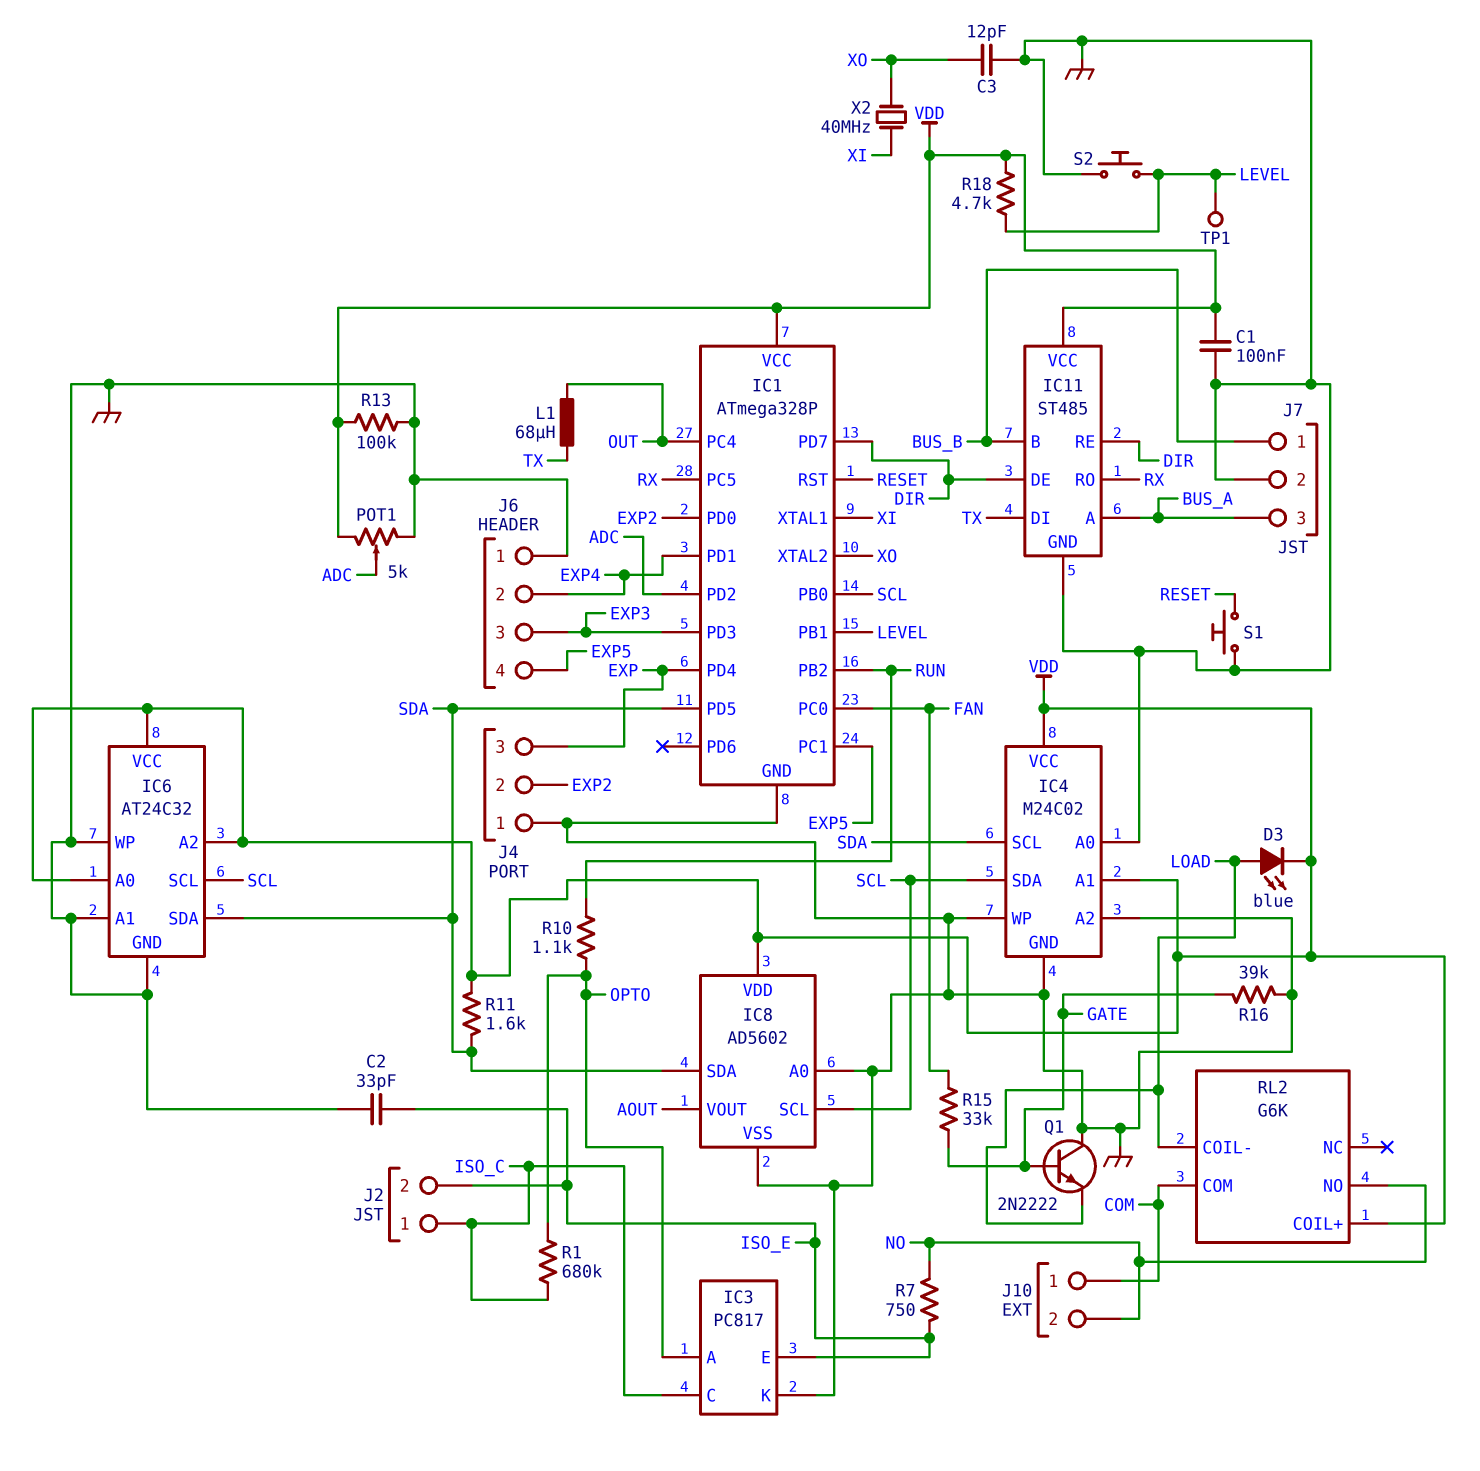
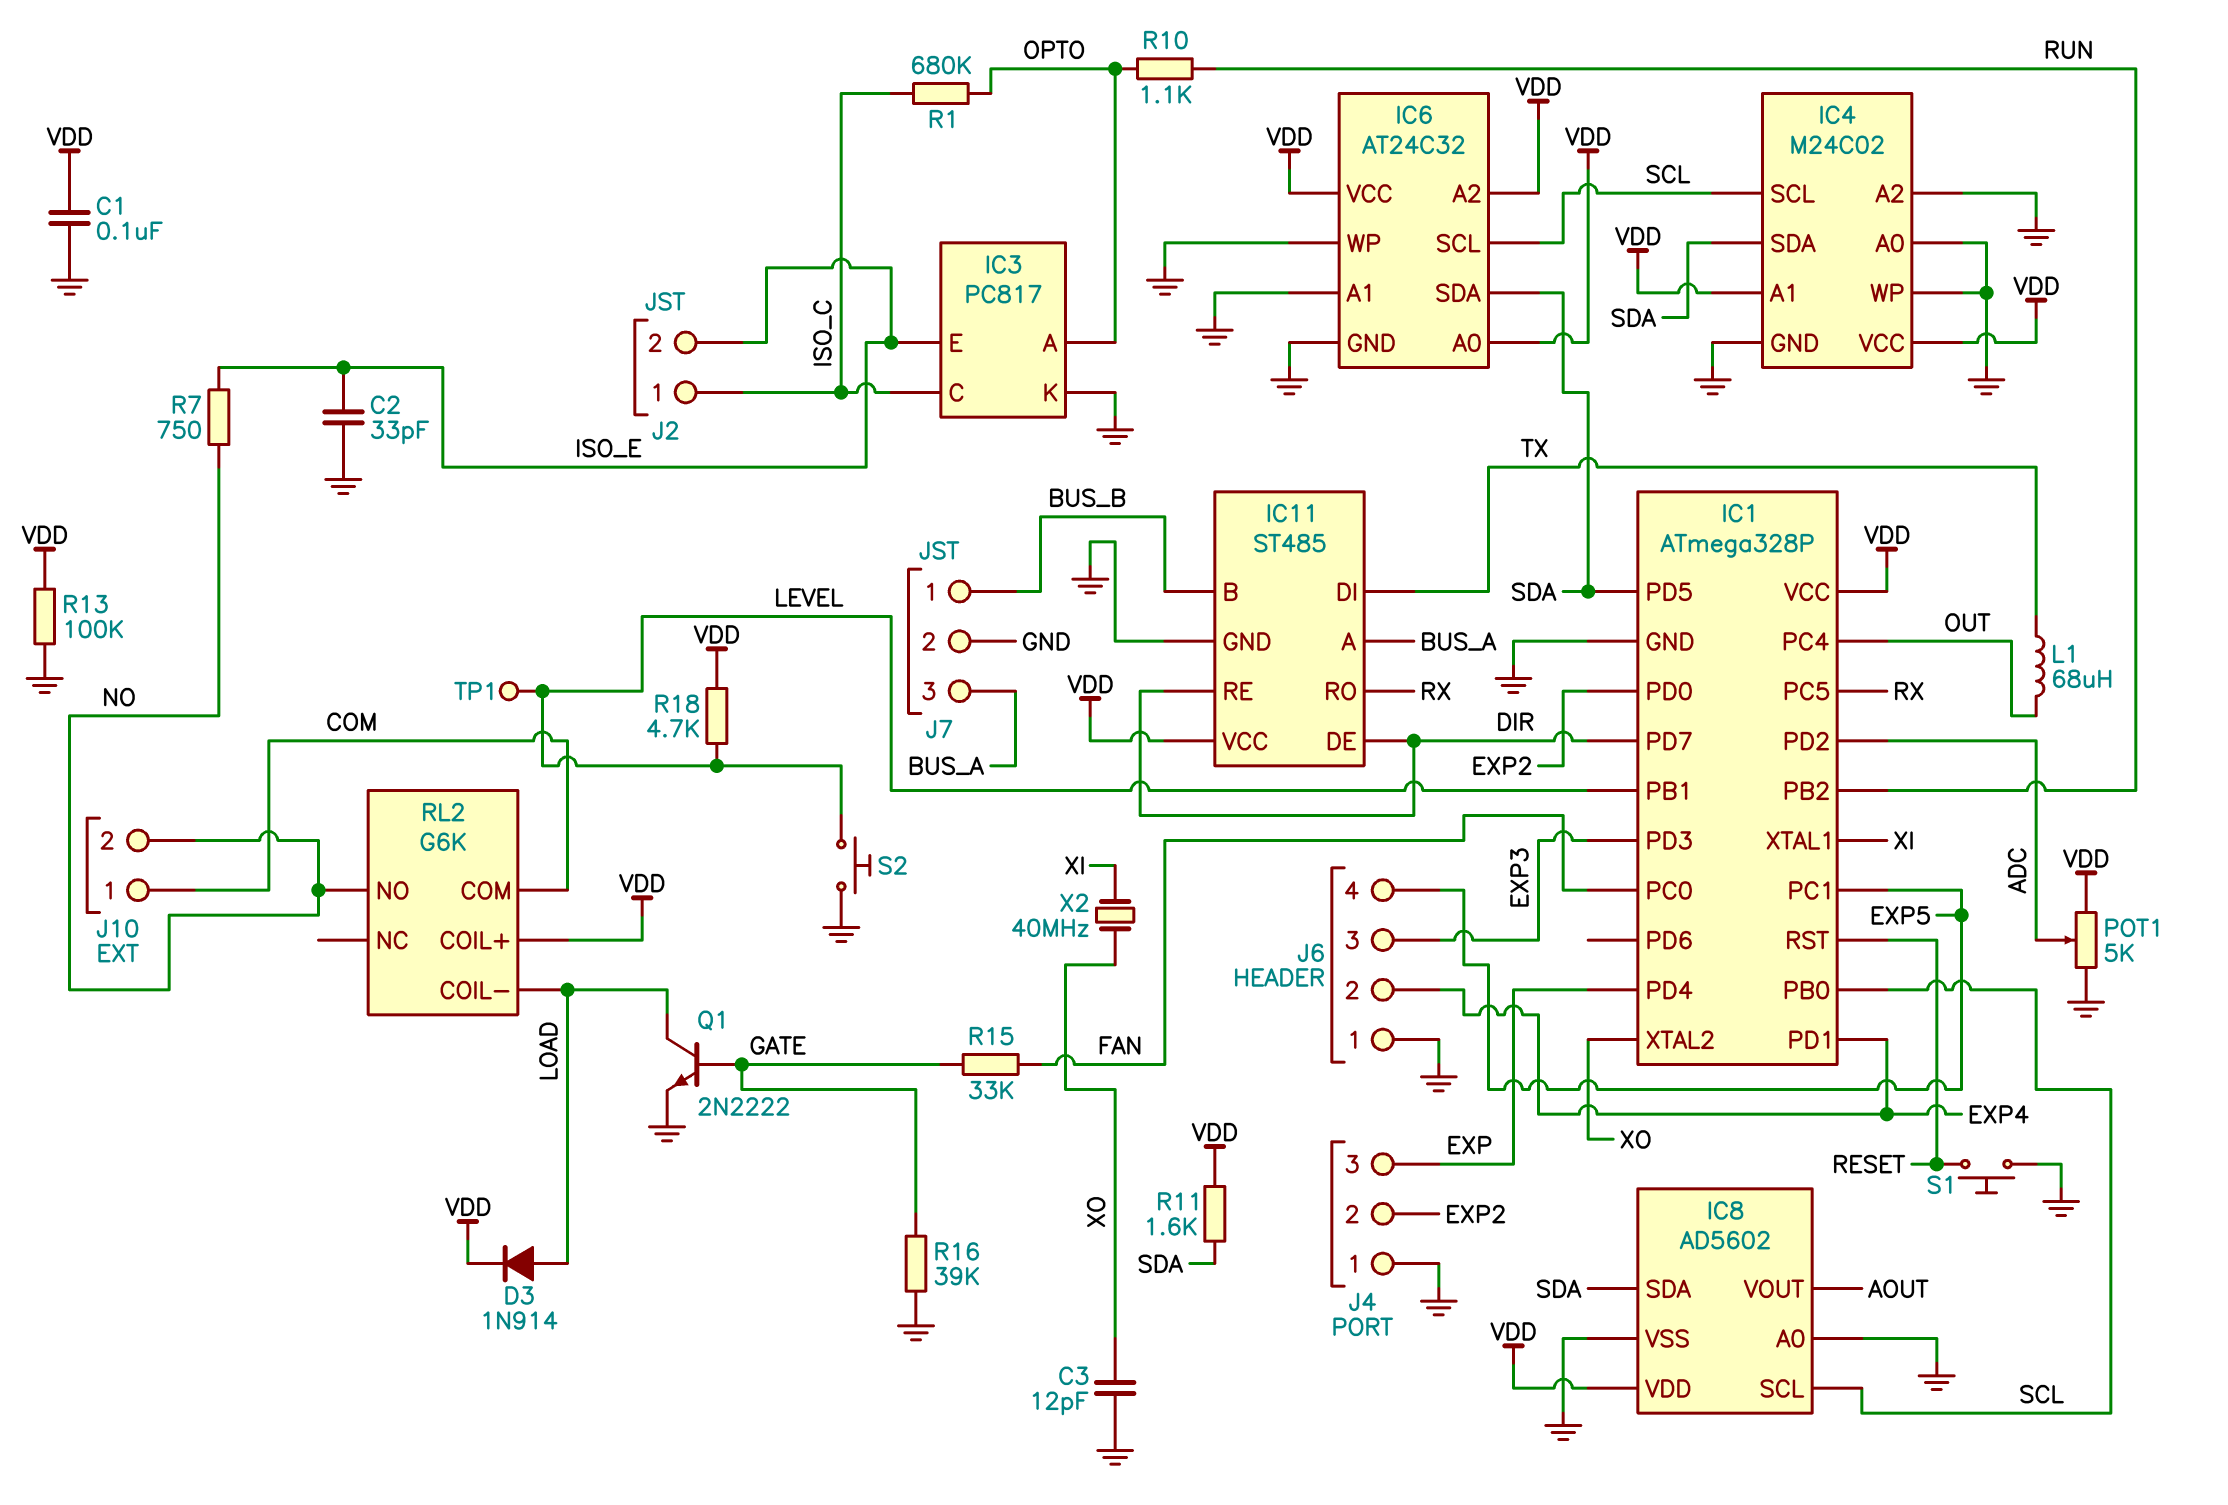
D3: LED blue (A LOAD, K VDD) -> diode 1N914 (A LOAD, K VDD)
IC4 pin SCL: SDA -> SCL
IC4 pin SDA: SCL -> SDA
Q1: NPN 2N2222 (B GATE, C GND, E LOAD) -> NPN 2N2222 (B GATE, C LOAD, E GND)

